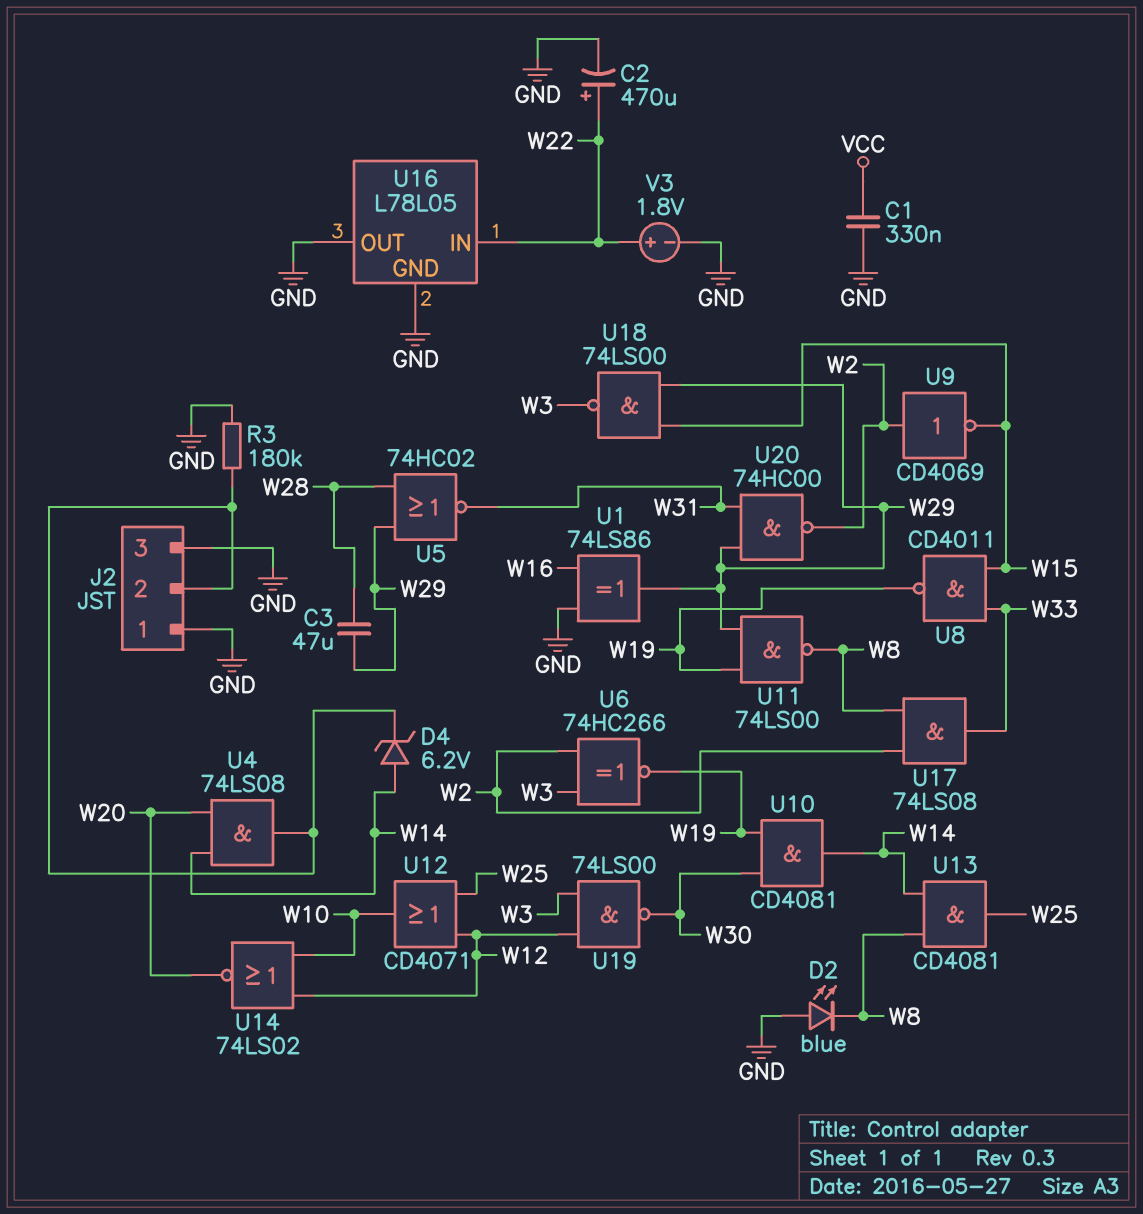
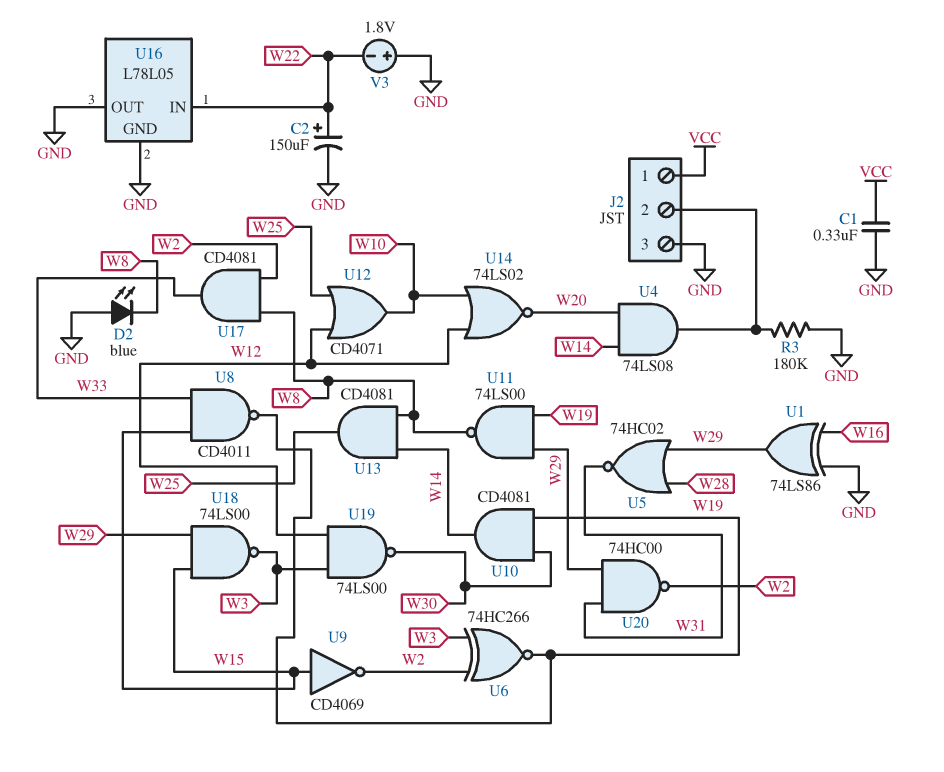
C2: 470uF (plus W22, minus GND) -> 150uF (plus W22, minus GND)
C3: 47uF (W28, W29) -> none
D4: zener 6.2V (A W14, K J2/2) -> none
J2 pin 1: GND -> VCC
U9: NOT CD4069 (in W2, out W15) -> NOT CD4069 (in W15, out W2)
U17: AND 74LS08 (in W2, in W8, out W33) -> AND CD4081 (in W2, in W8, out W33)
V3: 1.8V (plus W22, minus GND) -> 1.8V (plus GND, minus W22)

